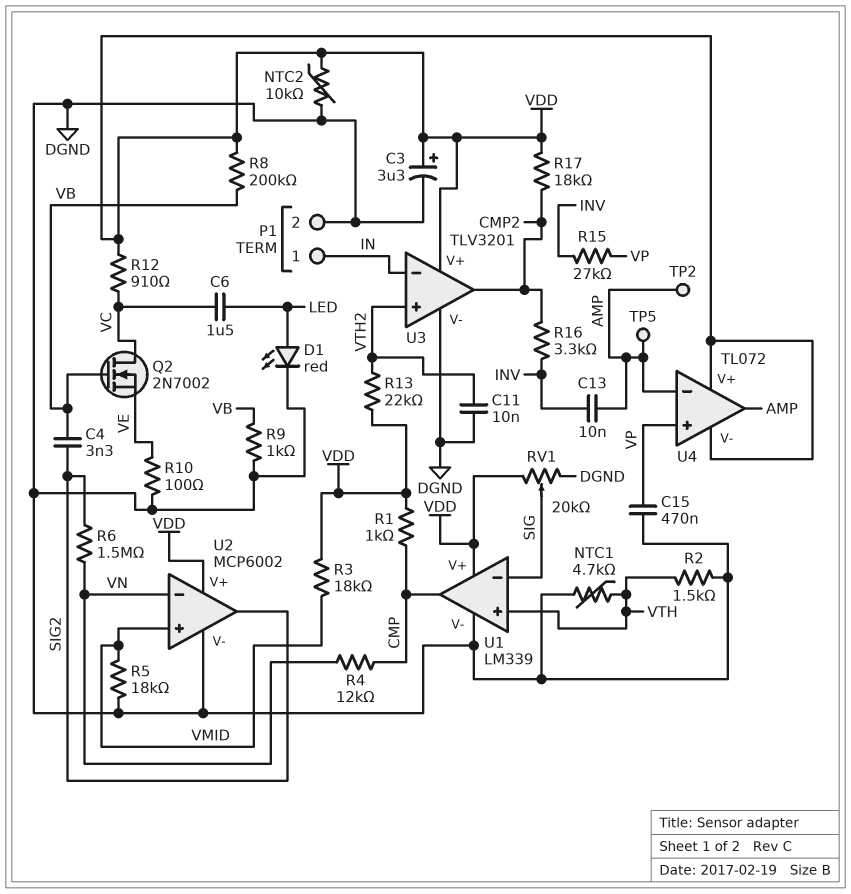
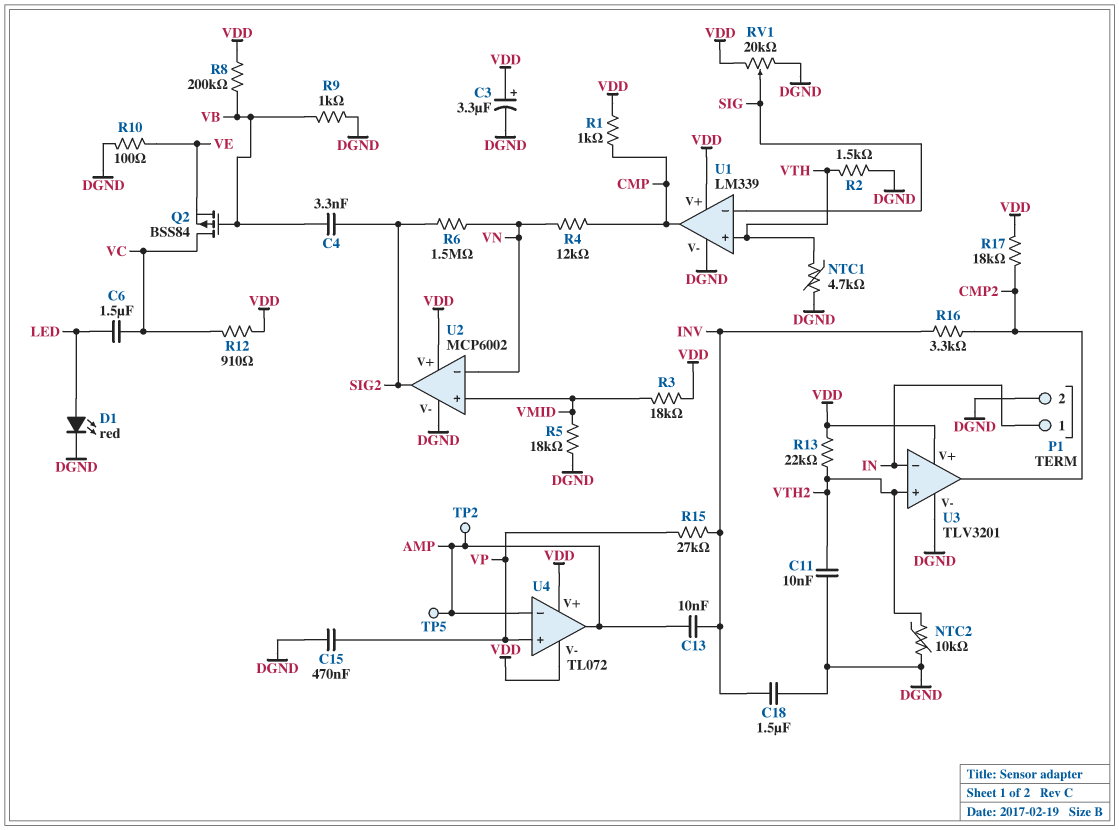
C18: none -> 1.5uF (DGND, INV)
NTC2: 10k (DGND, VDD) -> 10k (DGND, VTH2)
Q2: NMOS 2N7002 (G VB, D VC, S VE) -> PMOS BSS84 (G VB, D VC, S VE)

